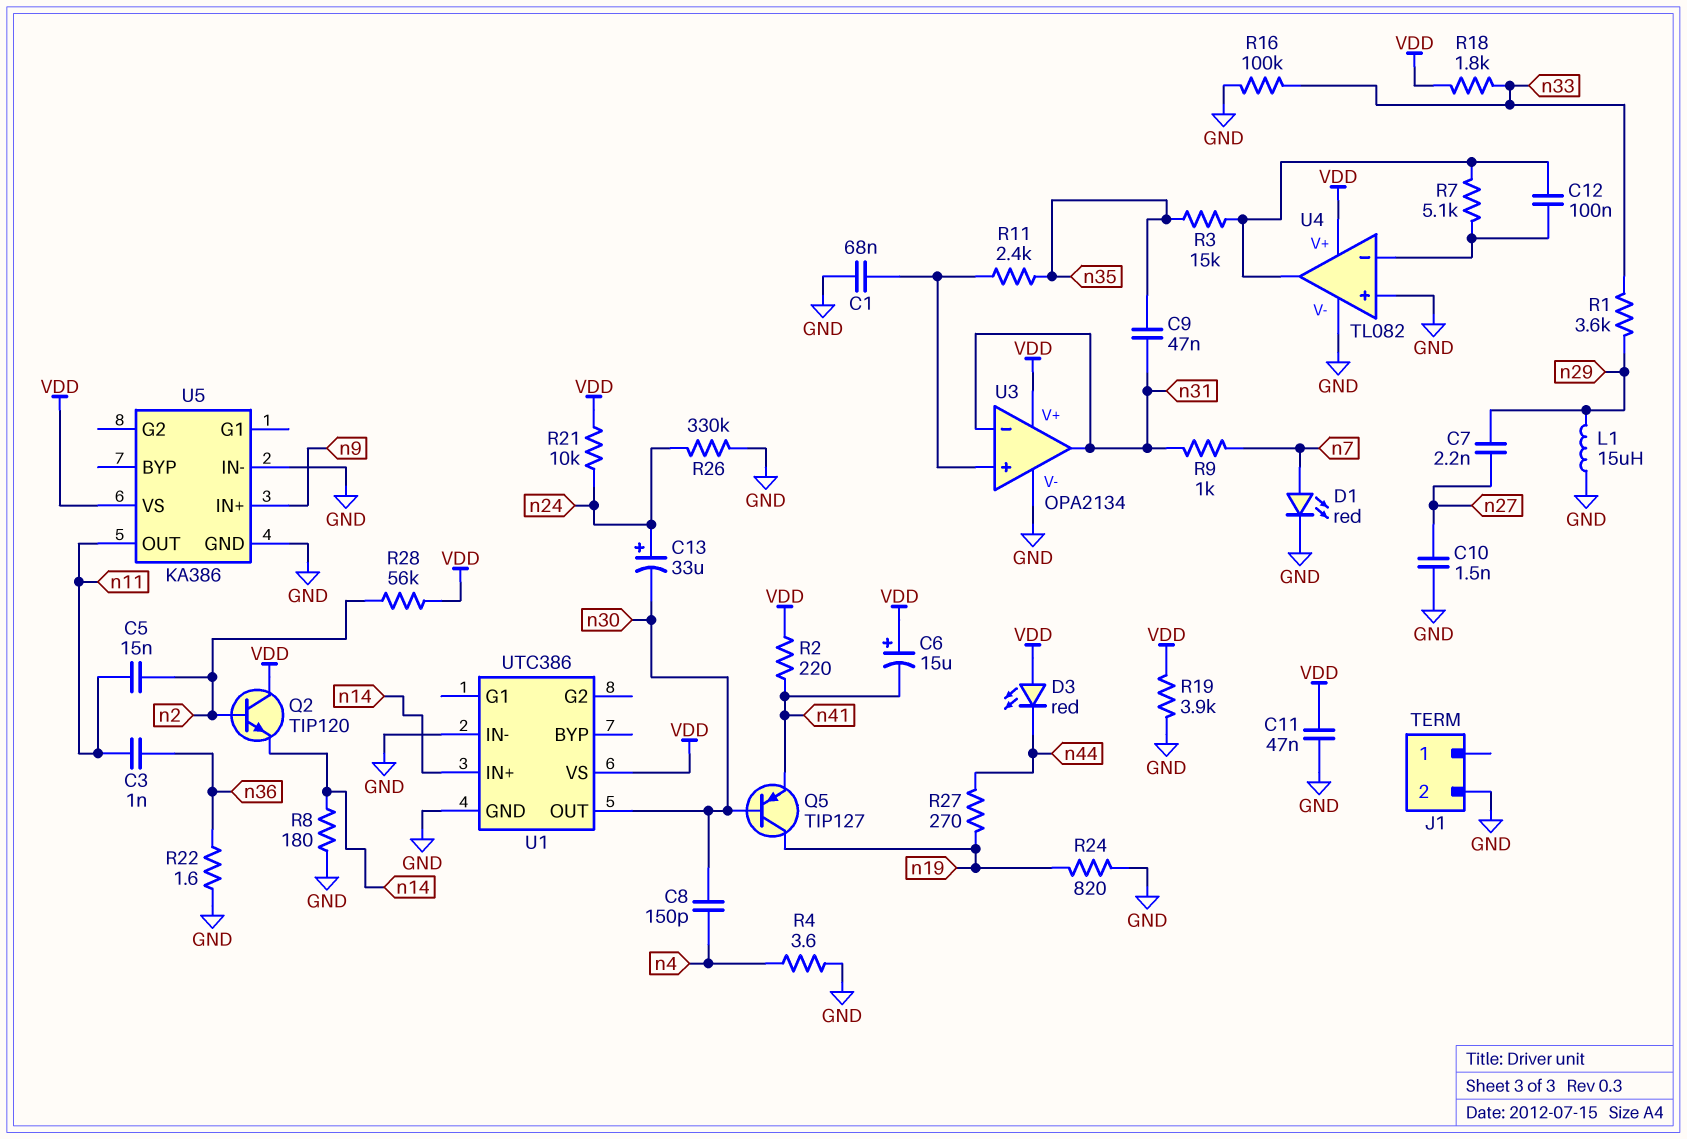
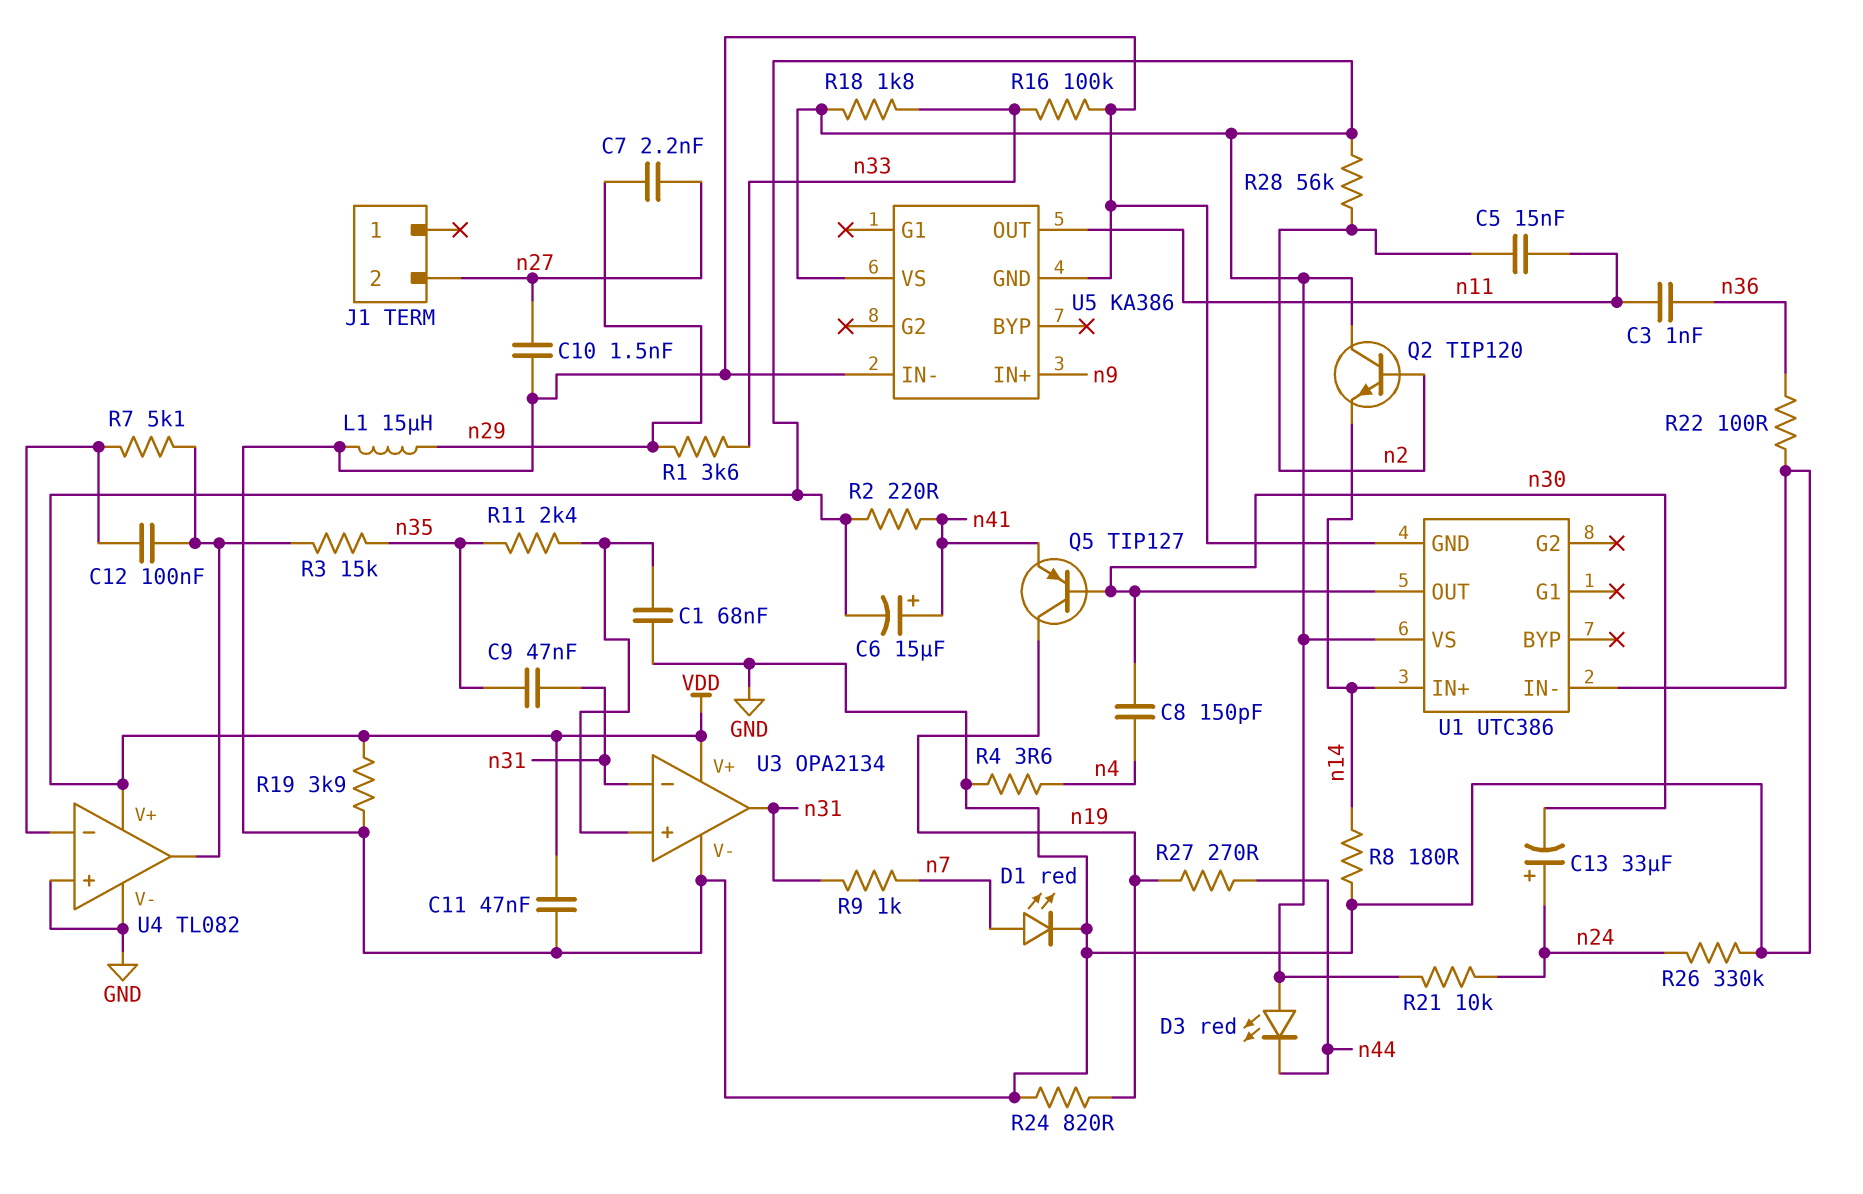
C6: 15uF (plus VDD, minus n41) -> 15uF (plus n41, minus VDD)
J1 pin 2: GND -> n27
R22: 1.6 (GND, n36) -> 100 (GND, n36)

